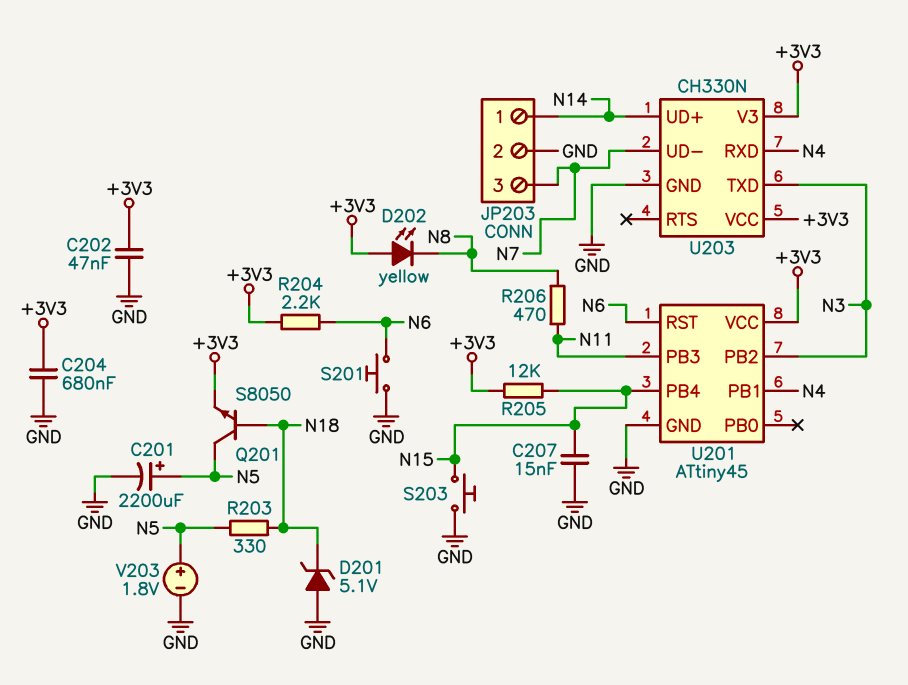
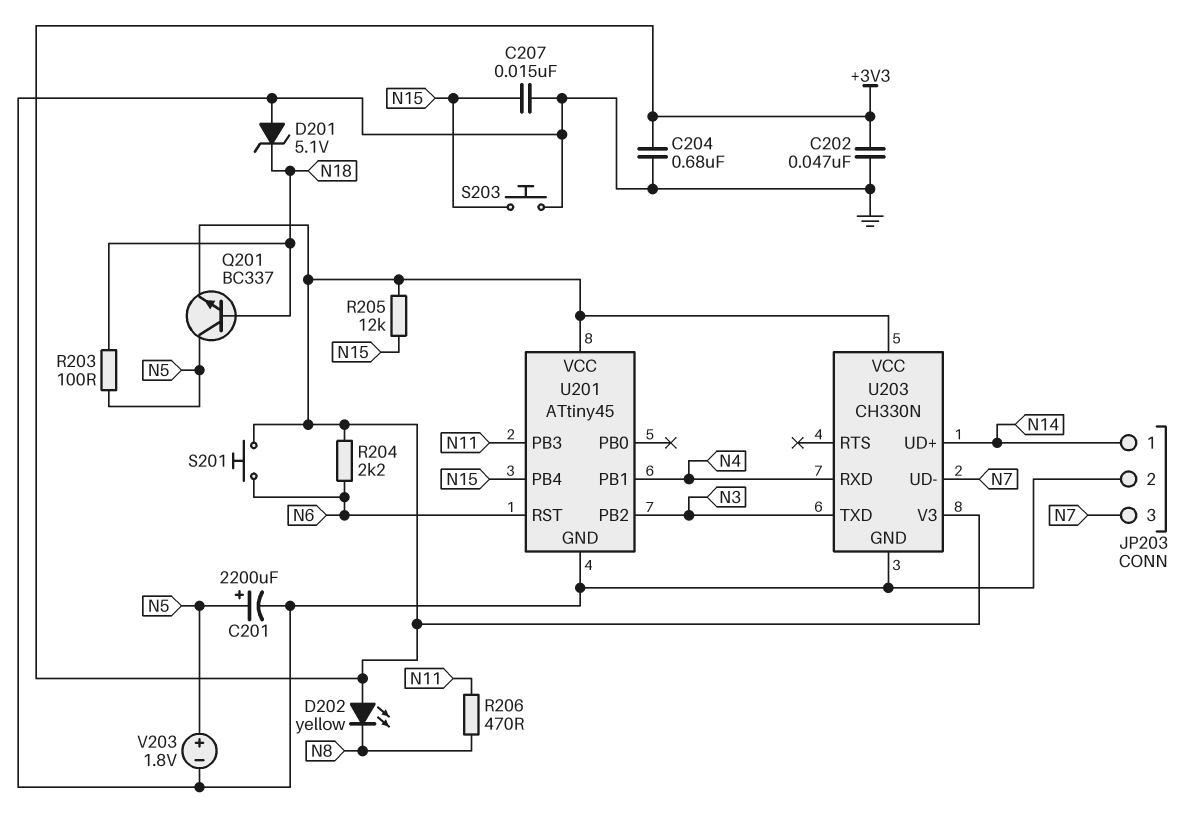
Q201: NPN S8050 (B N18, C N5, E +3V3) -> NPN BC337 (B N18, C N5, E +3V3)
R203: 330 (N5, N18) -> 100 (N5, N18)
S201: button (GND, N6) -> button (+3V3, N6)

